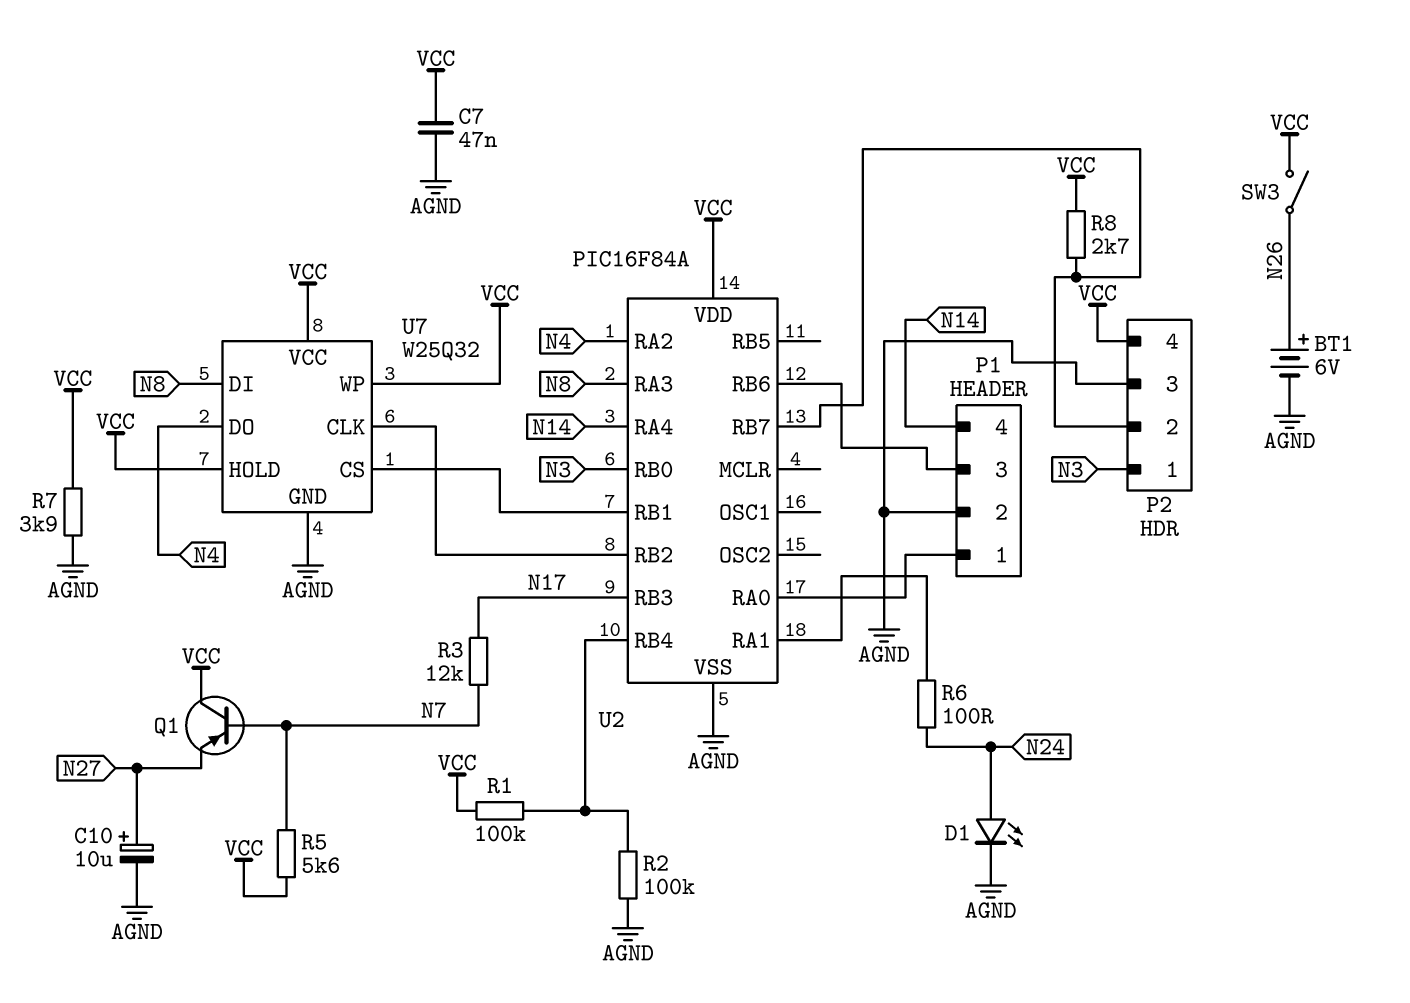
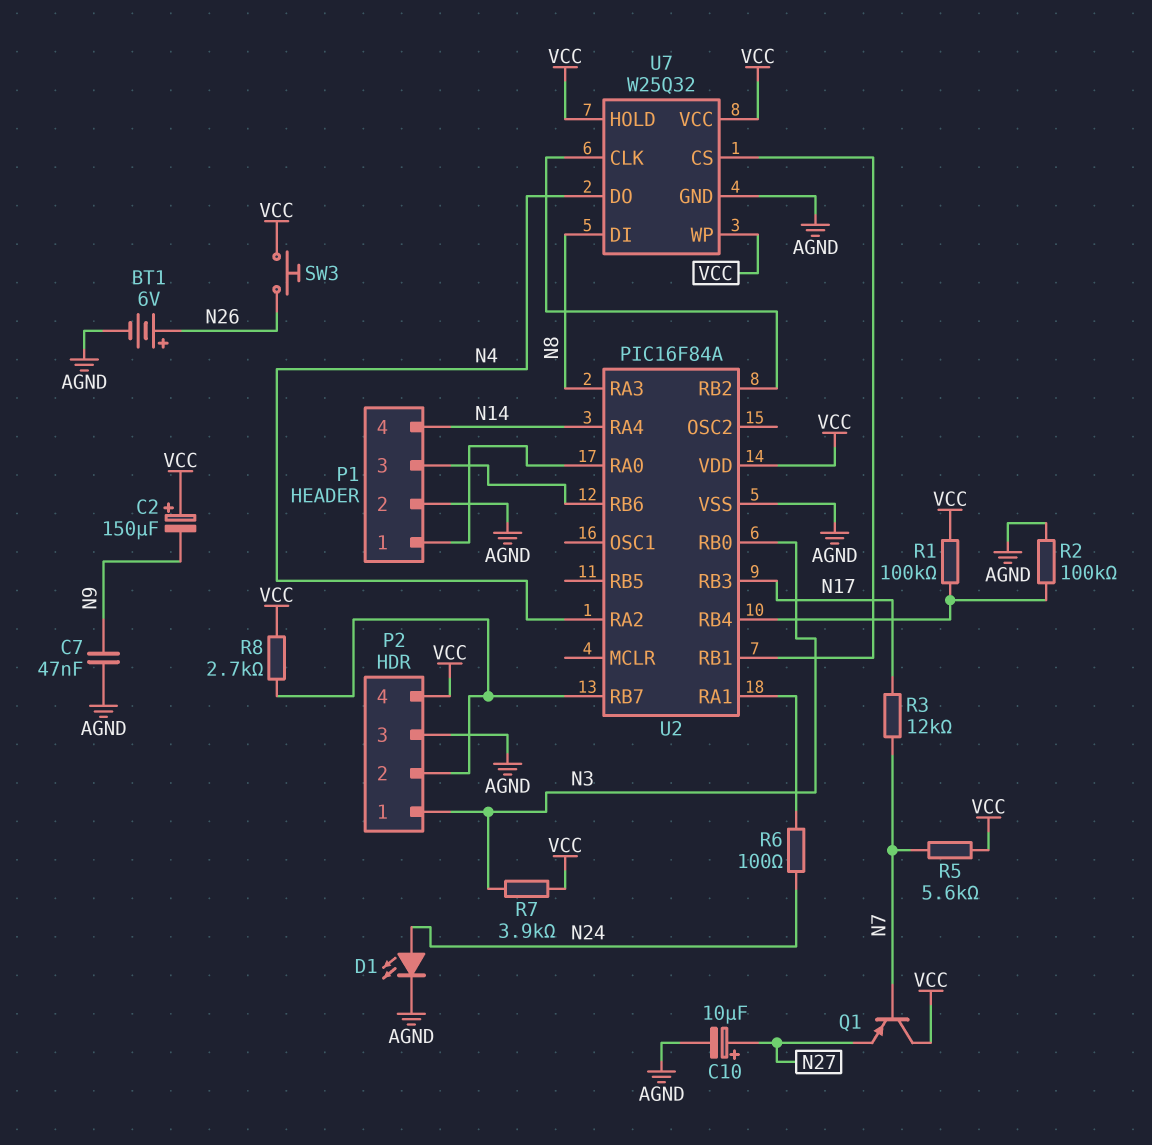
C2: none -> 150uF (plus VCC, minus N9)
C7: 47nF (AGND, VCC) -> 47nF (AGND, N9)
R7: 3.9k (AGND, VCC) -> 3.9k (N3, VCC)
SW3: switch (N26, VCC) -> button (N26, VCC)

